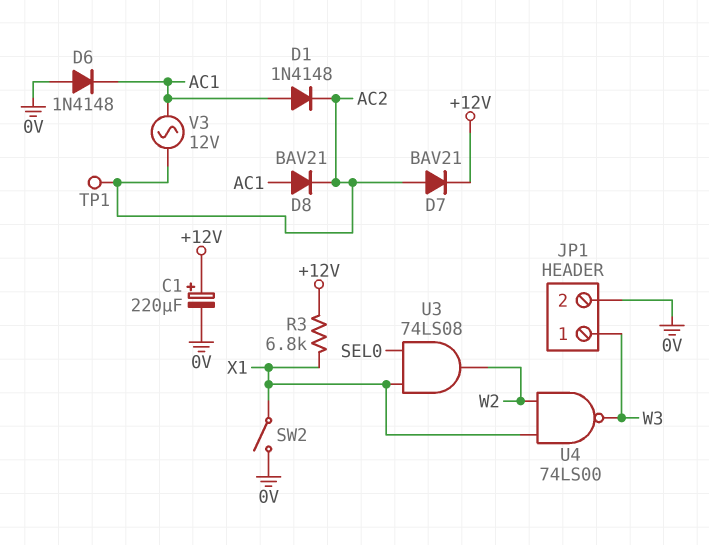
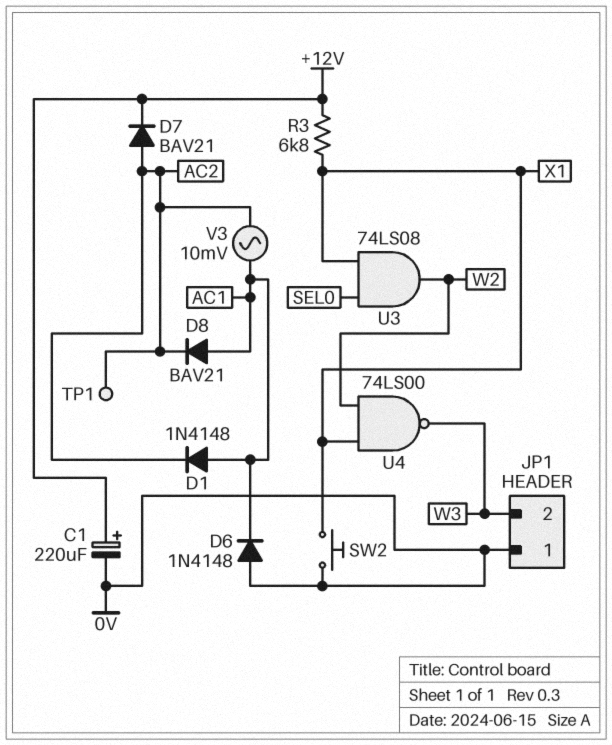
JP1 pin 1: W3 -> 0V
JP1 pin 2: 0V -> W3
SW2: switch (0V, X1) -> button (0V, X1)
V3: AC 12V (AC1, AC2) -> AC 10mV (AC1, AC2)

